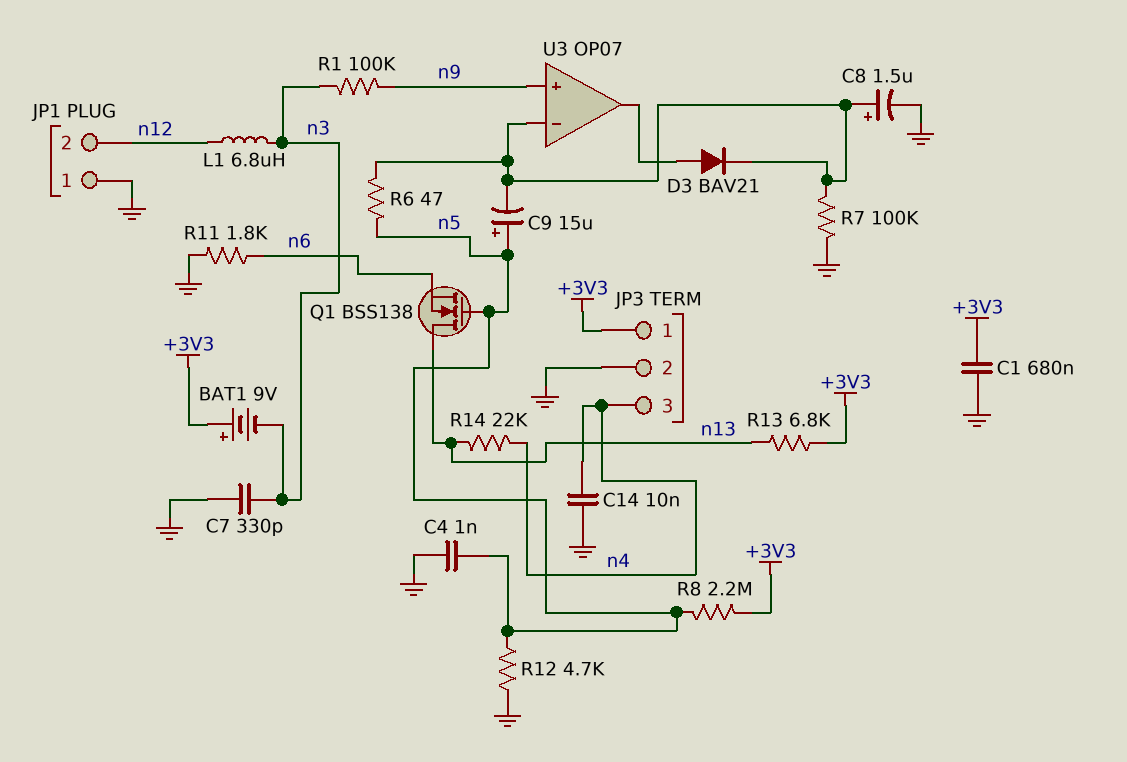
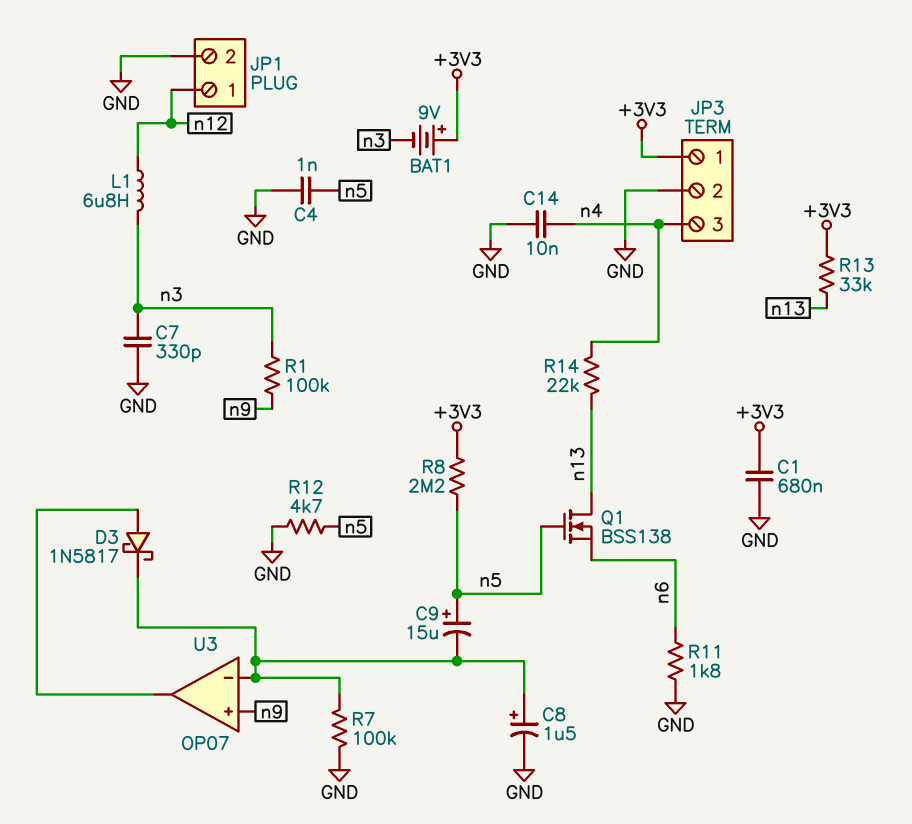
D3: diode BAV21 (A U3/out, K U3/in-) -> schottky 1N5817 (A U3/out, K U3/in-)
JP1 pin 1: GND -> n12
JP1 pin 2: n12 -> GND
R6: 47 (U3/in-, n5) -> none
R13: 6.8k (+3V3, n13) -> 33k (+3V3, n13)

